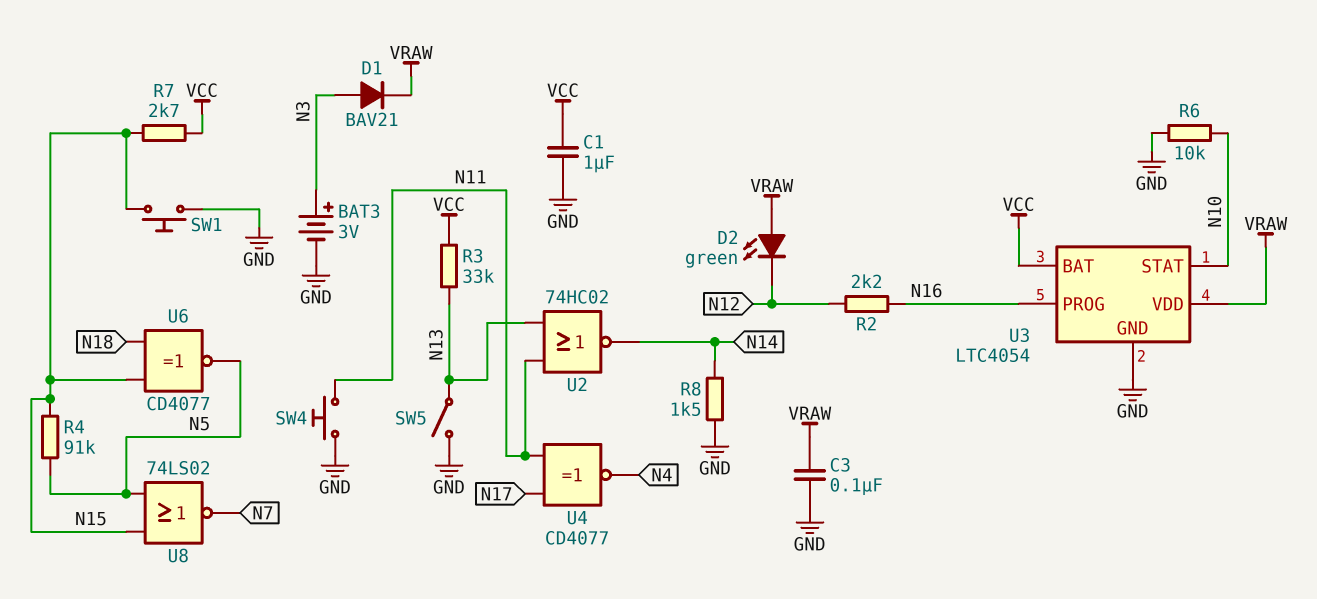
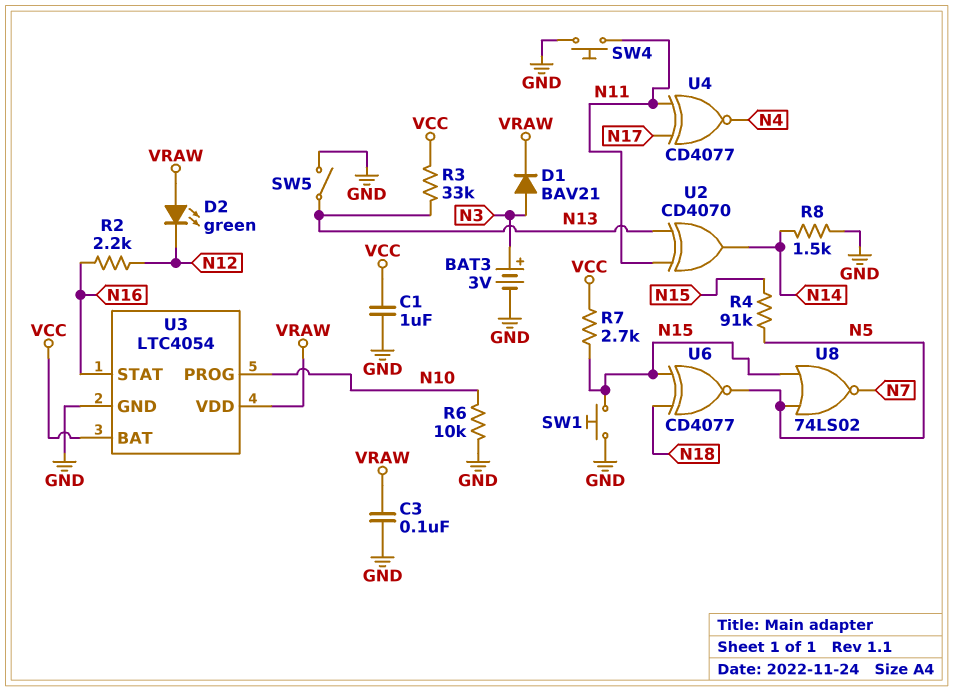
U2: NOR 74HC02 (in N11, in N13, out N14) -> XOR CD4070 (in N11, in N13, out N14)
U3 pin PROG: N16 -> N10
U3 pin STAT: N10 -> N16

